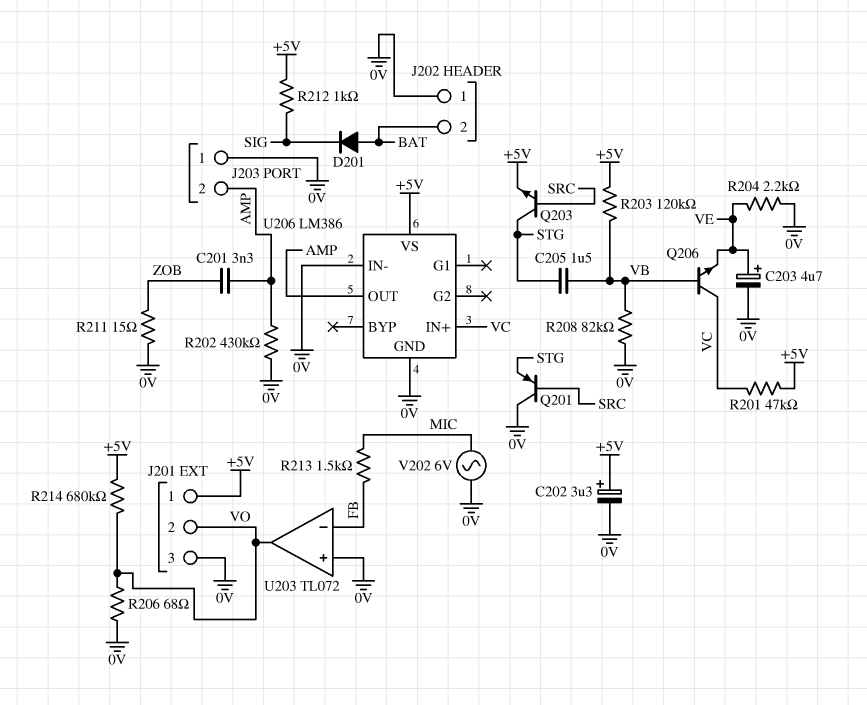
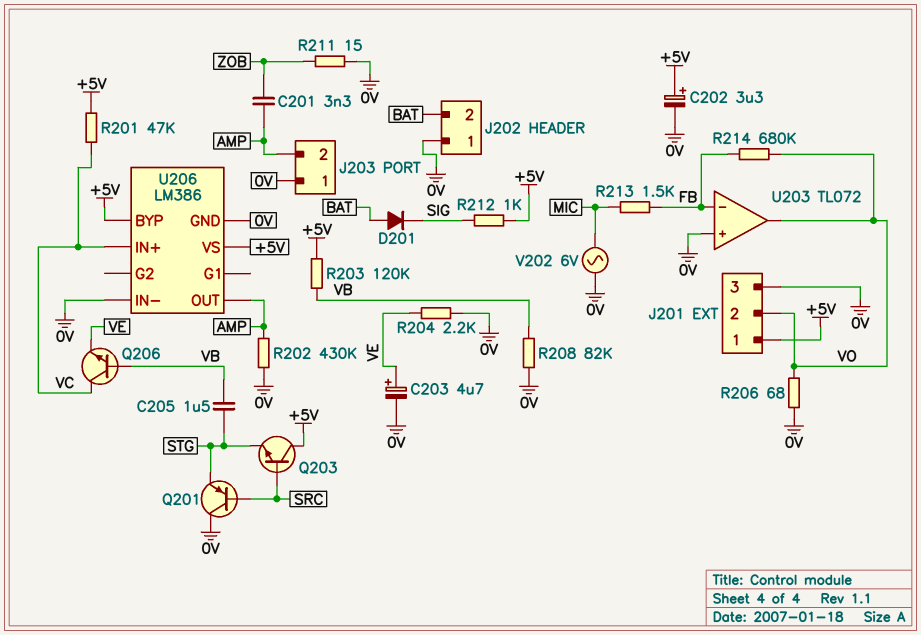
Q203: NPN (B SRC, C STG, E +5V) -> NPN (B SRC, C +5V, E STG)
R214: 680k (+5V, VO) -> 680k (FB, VO)
U206 pin BYP: none -> +5V

